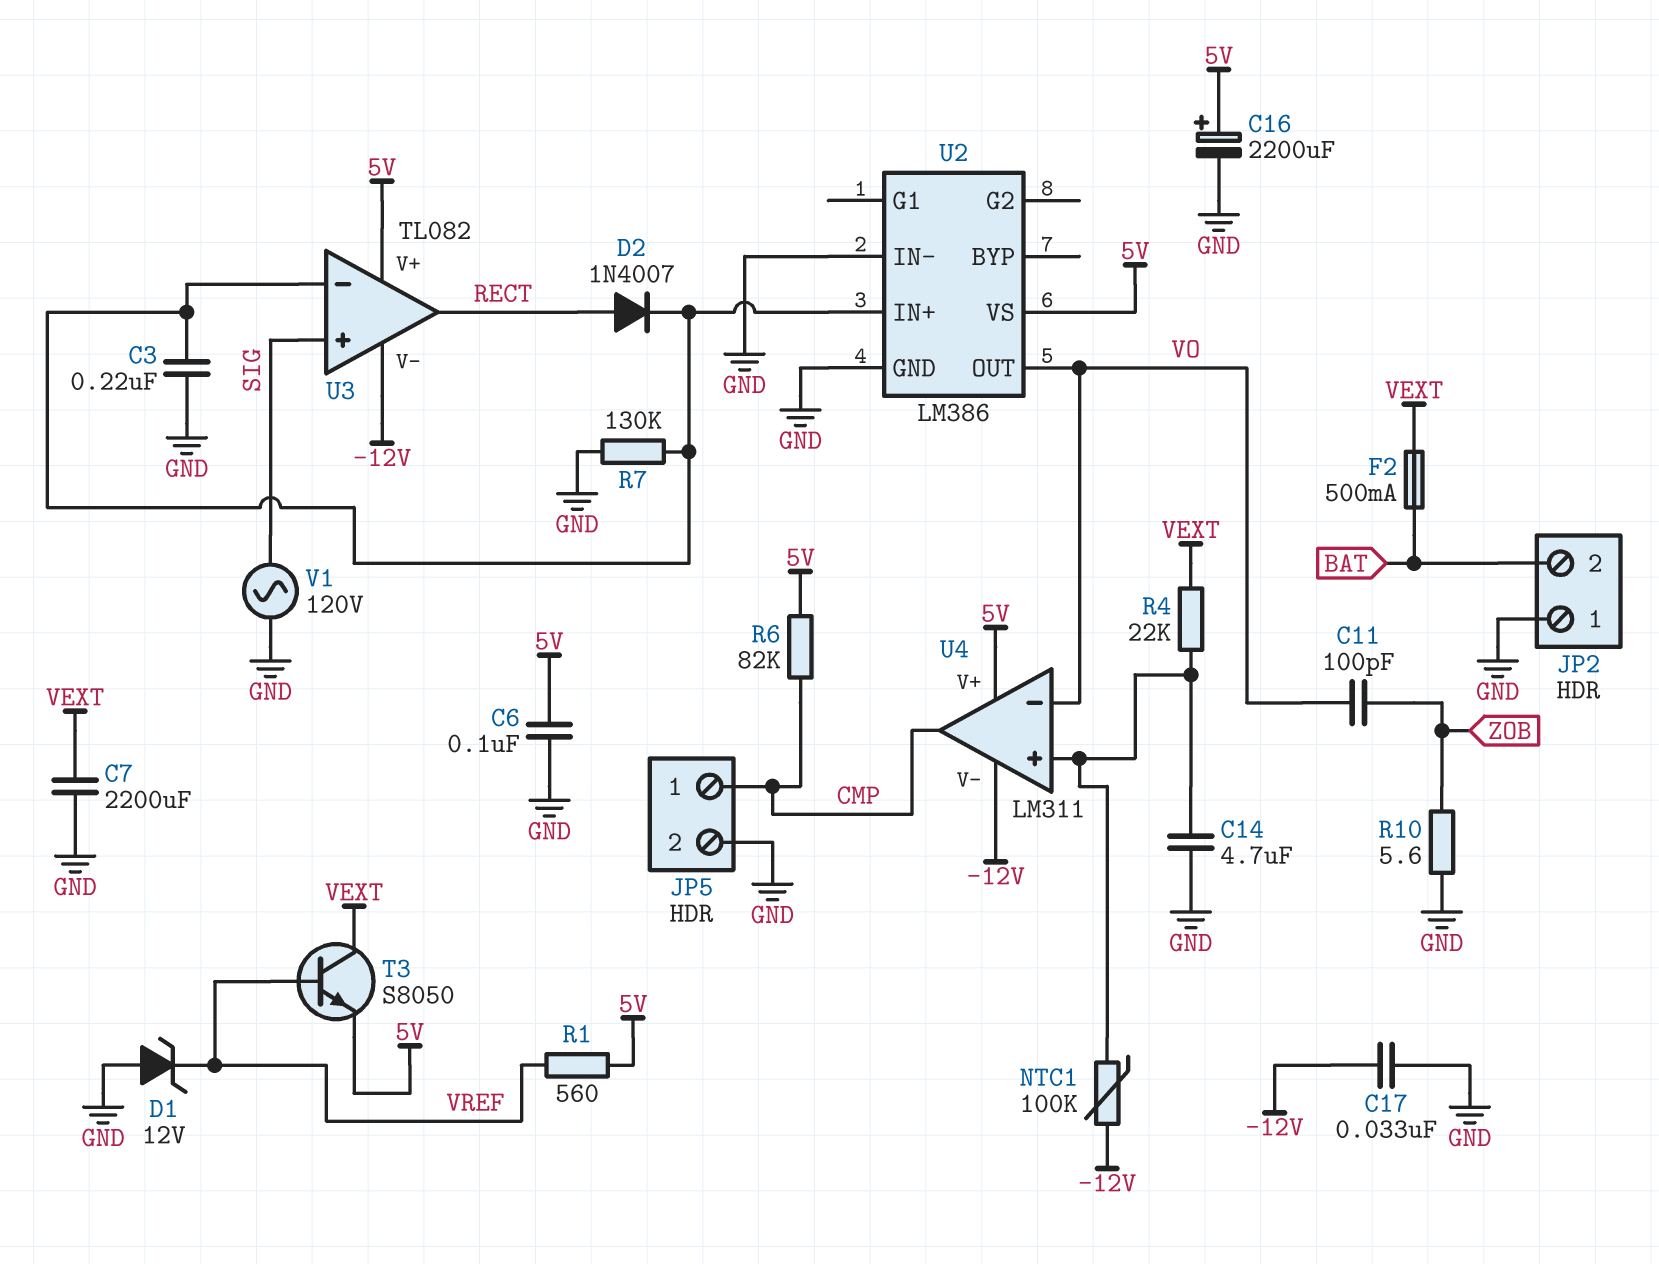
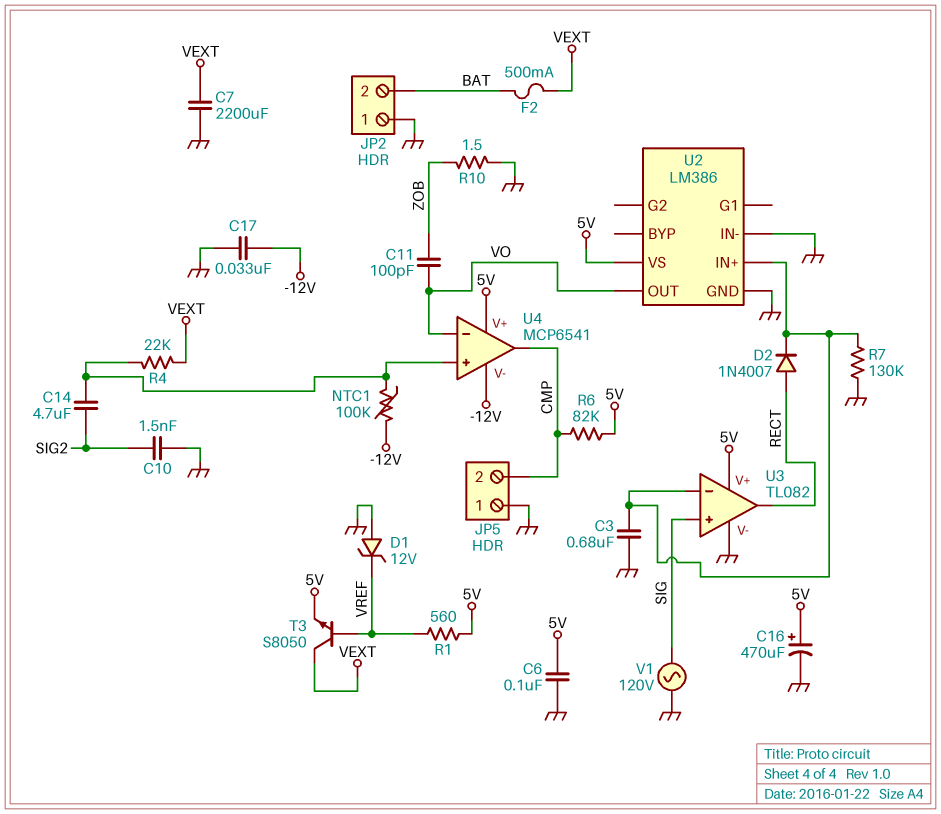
C3: 220nF (GND, U2/IN+) -> 680nF (GND, U2/IN+)
C10: none -> 1.5nF (GND, SIG2)
C14: 4.7uF (GND, U4/in+) -> 4.7uF (SIG2, U4/in+)
C16: 2200uF (plus 5V, minus GND) -> 470uF (plus 5V, minus GND)
JP5 pin 1: CMP -> GND
JP5 pin 2: GND -> CMP
R10: 5.6 (GND, ZOB) -> 1.5 (GND, ZOB)
U3 pin V-: -12V -> GND
U4: LM311 -> MCP6541

